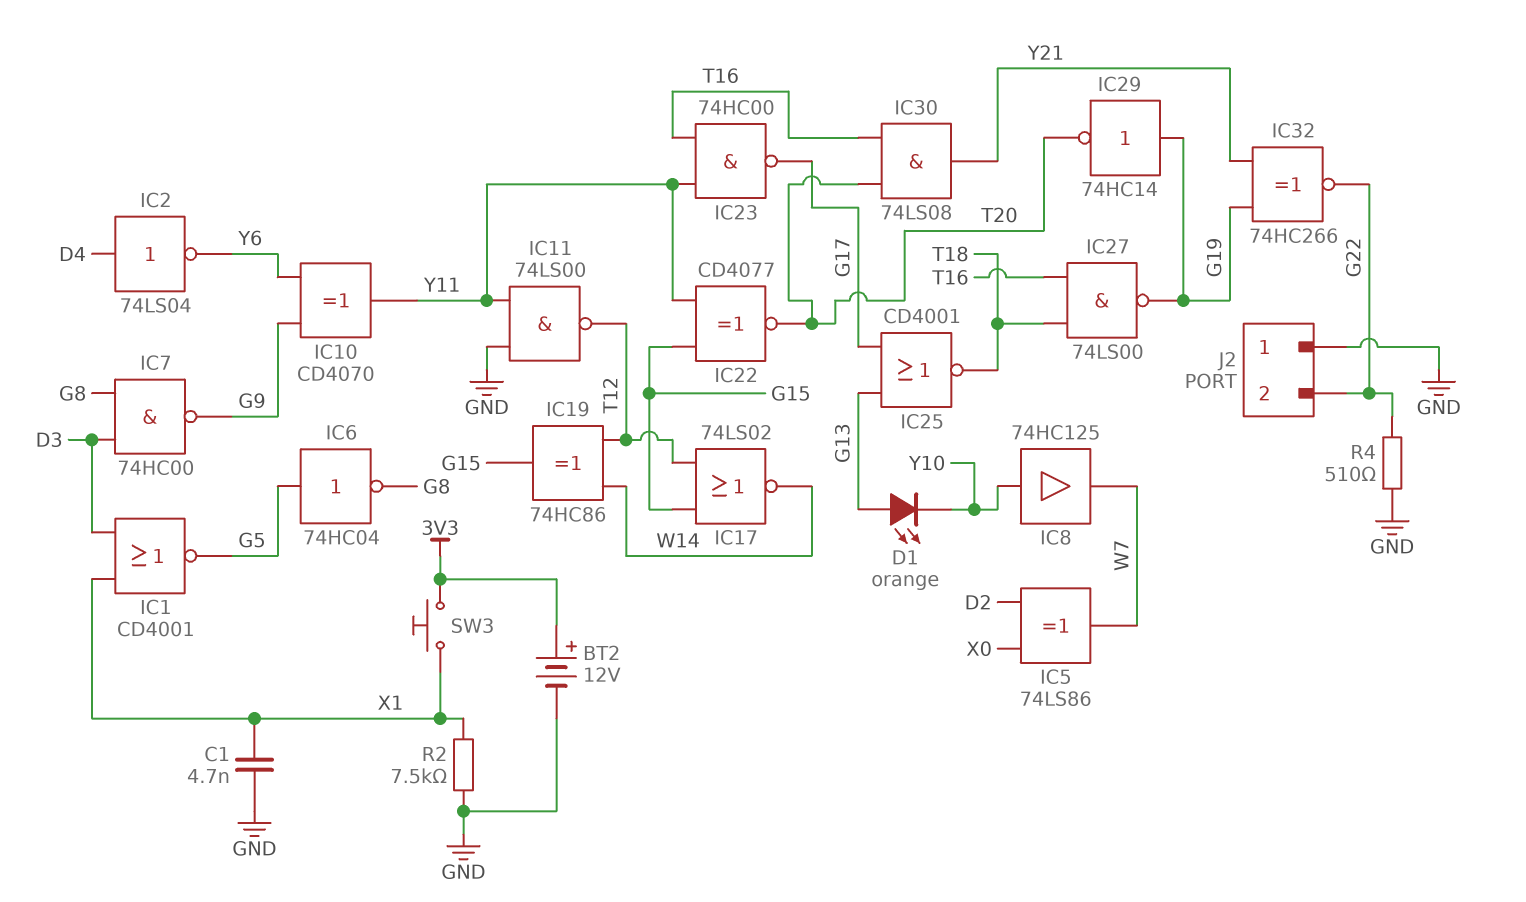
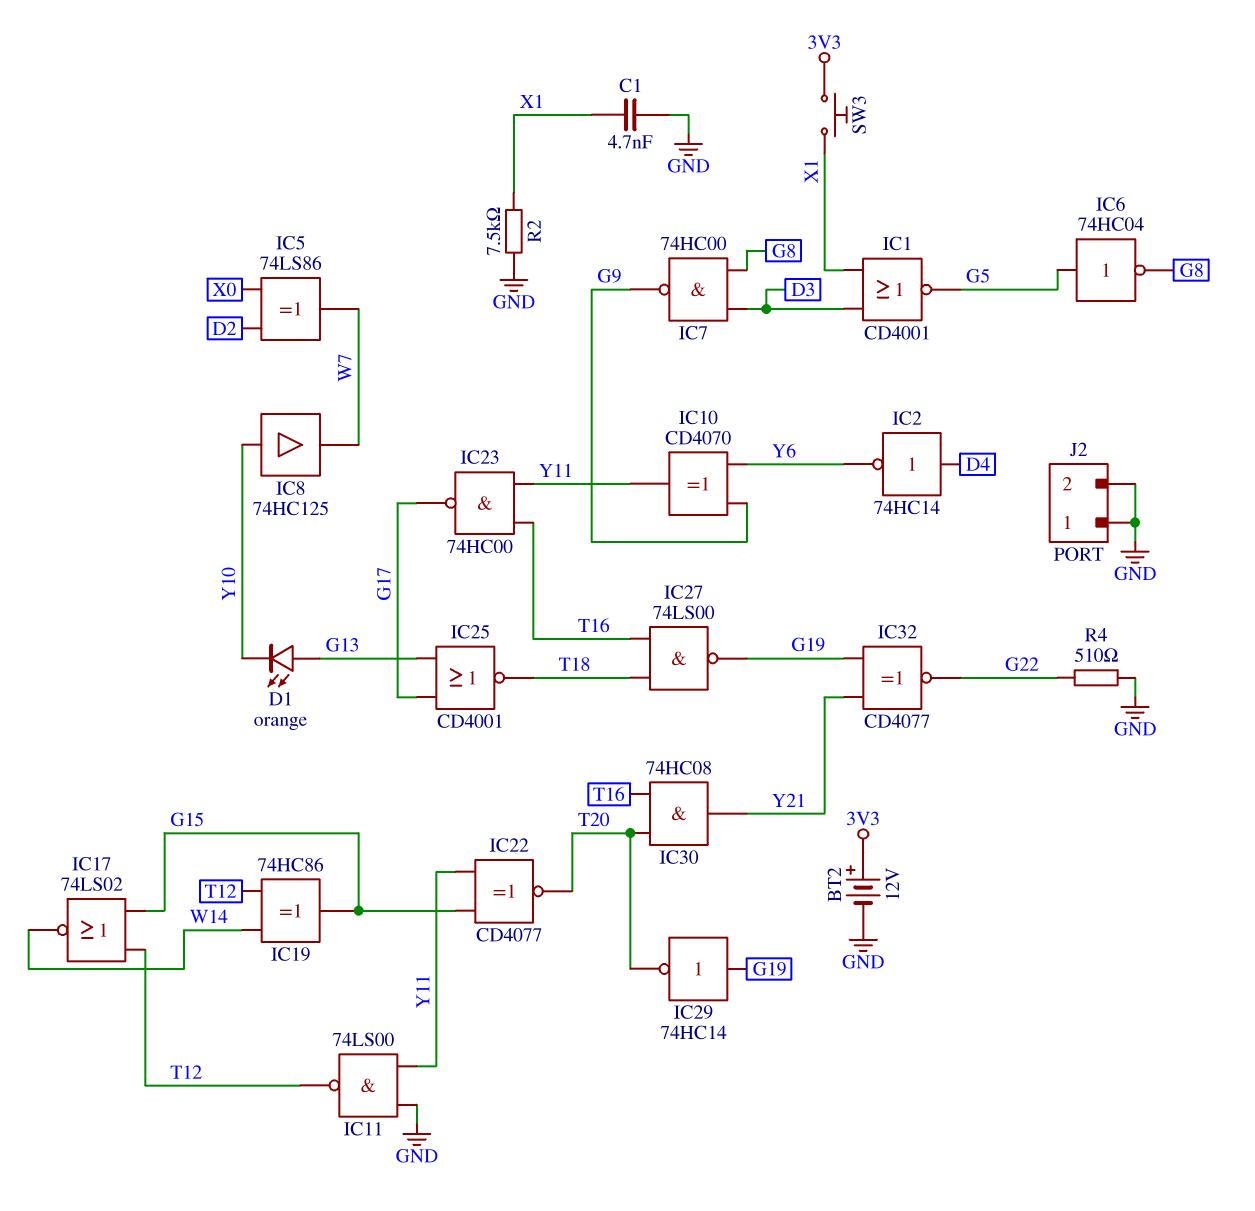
IC2: NOT 74LS04 (in D4, out Y6) -> NOT 74HC14 (in D4, out Y6)
IC30: AND 74LS08 (in T16, in T20, out Y21) -> AND 74HC08 (in T16, in T20, out Y21)
IC32: XNOR 74HC266 (in G19, in Y21, out G22) -> XNOR CD4077 (in G19, in Y21, out G22)
J2 pin 2: G22 -> GND

